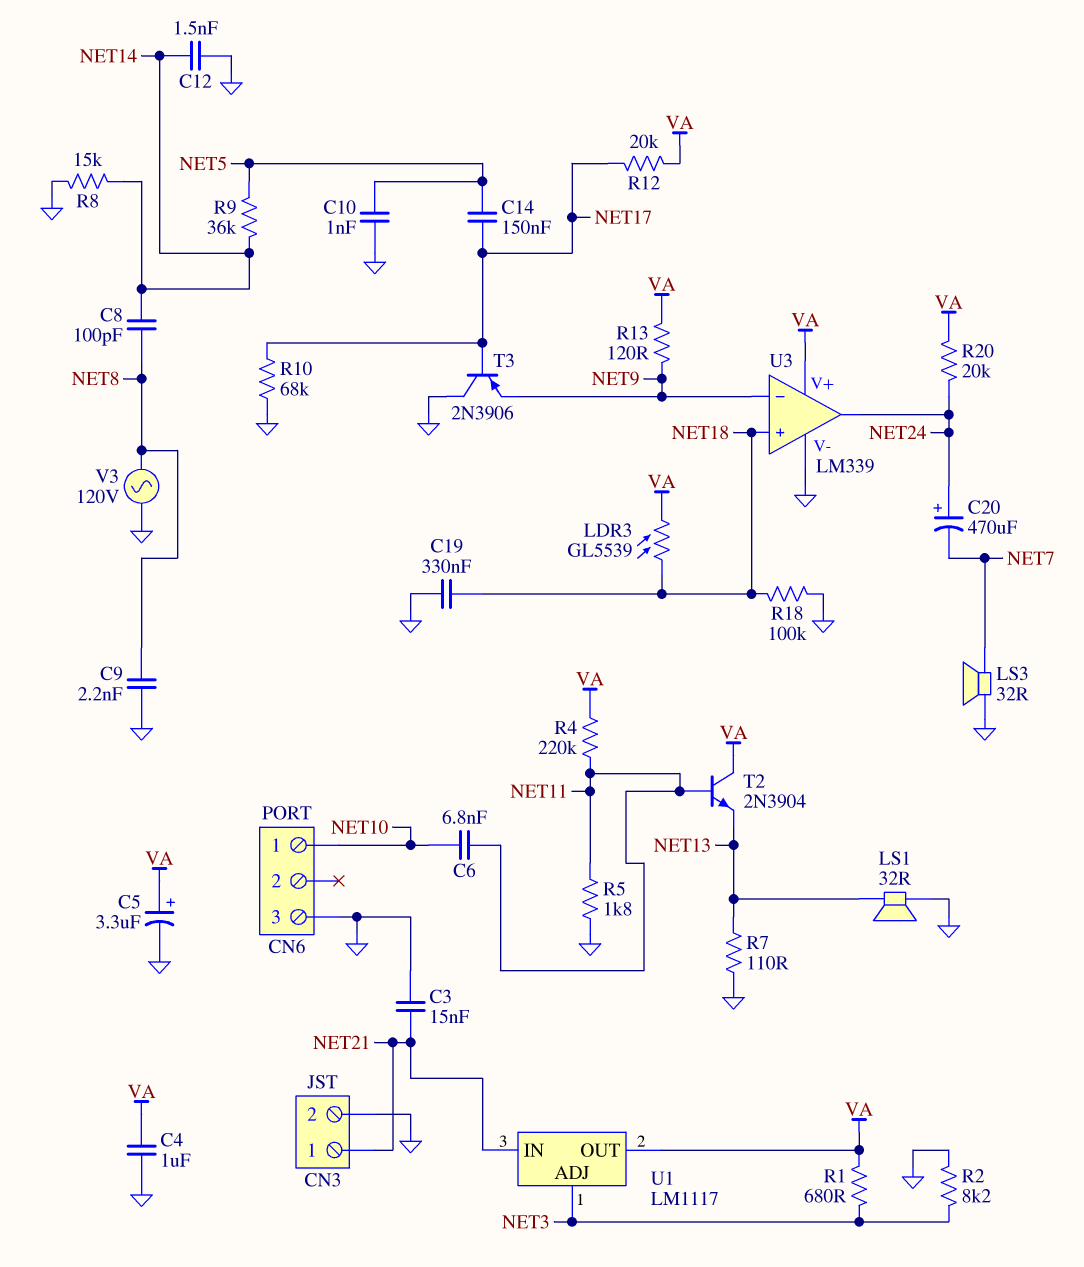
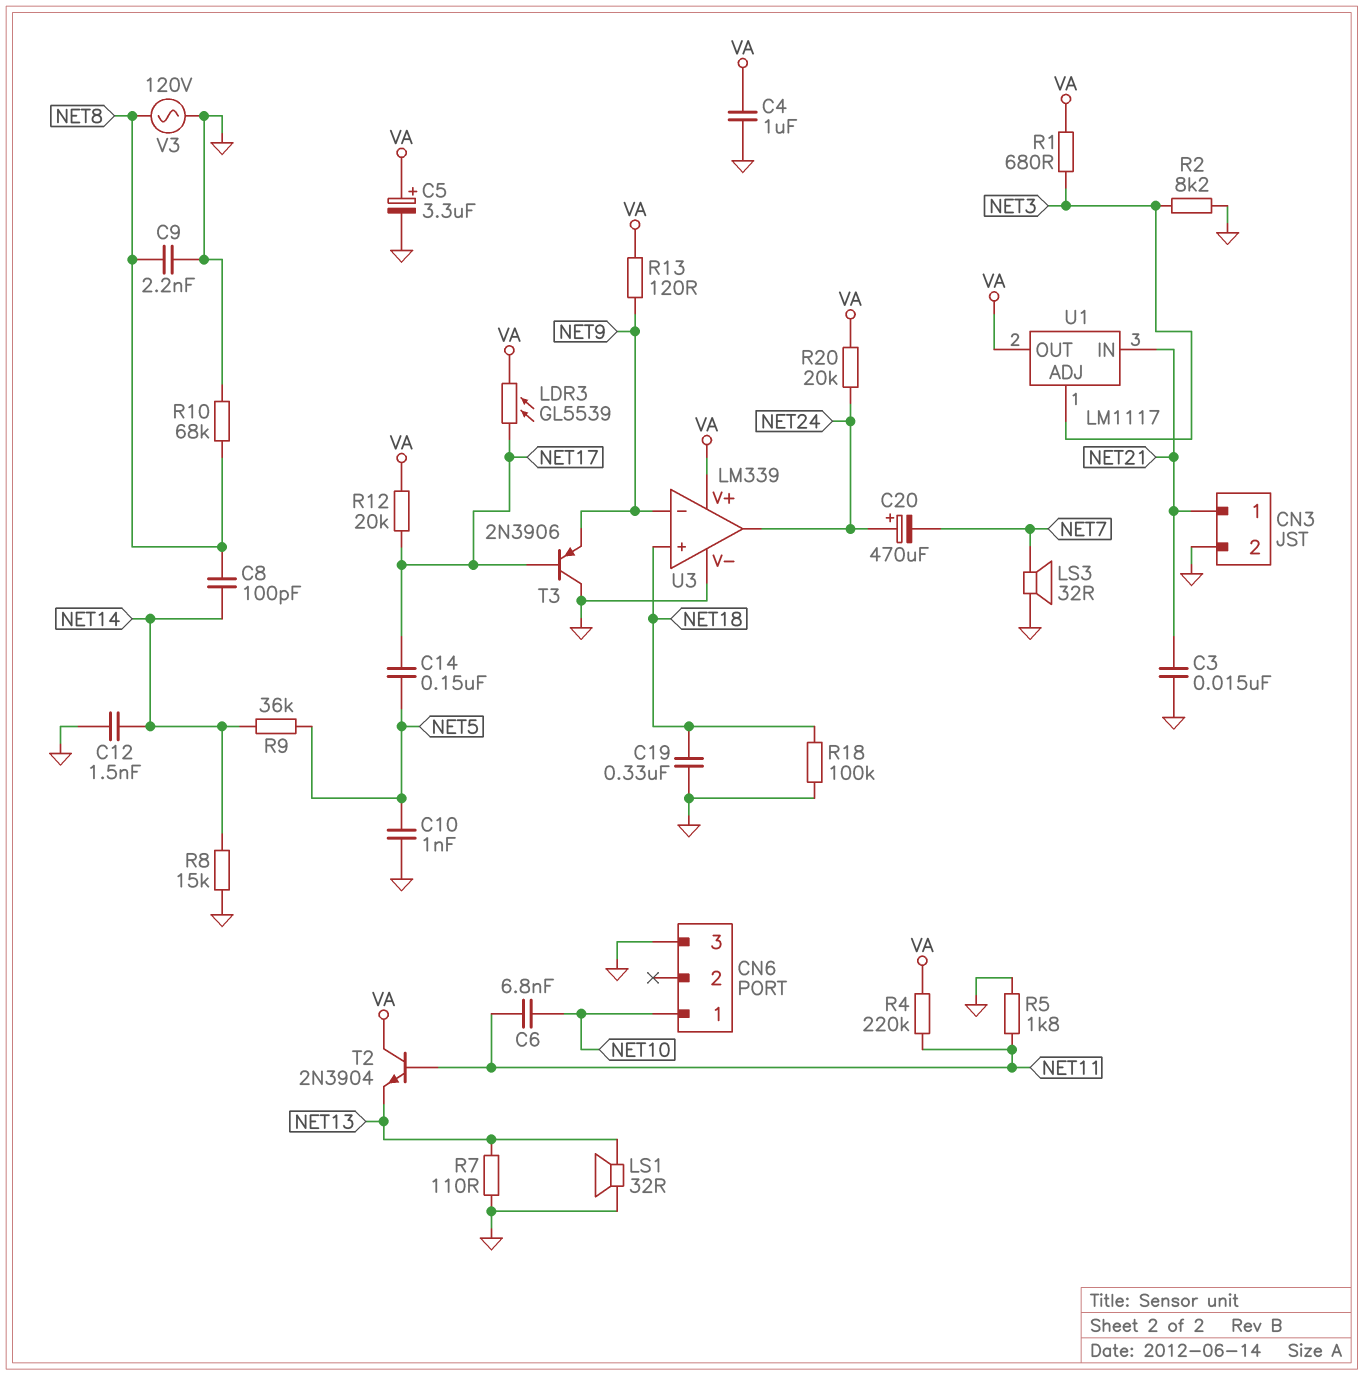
LDR3: GL5539 (NET18, VA) -> GL5539 (NET17, VA)
R10: 68k (GND, NET17) -> 68k (GND, NET8)

